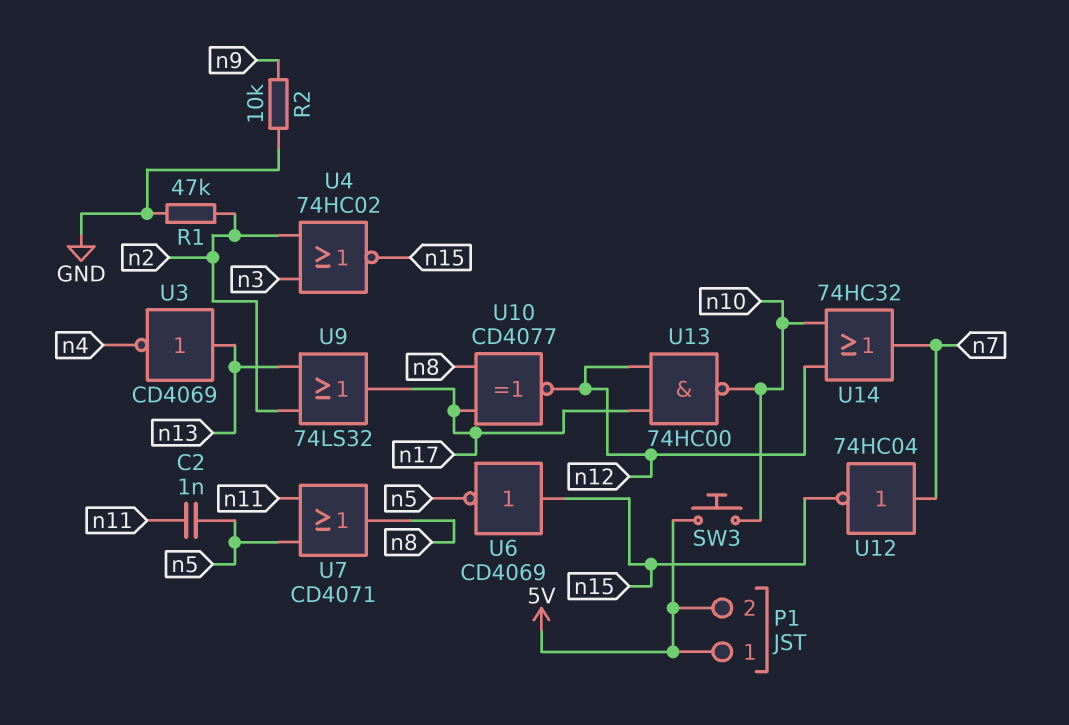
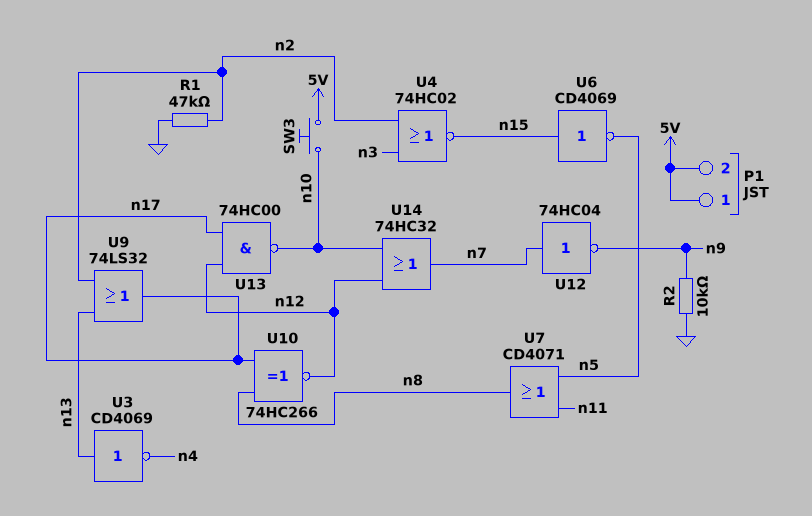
C2: 1nF (n5, n11) -> none
U10: XNOR CD4077 (in n8, in n17, out n12) -> XNOR 74HC266 (in n8, in n17, out n12)
U12: NOT 74HC04 (in n7, out n15) -> NOT 74HC04 (in n7, out n9)

